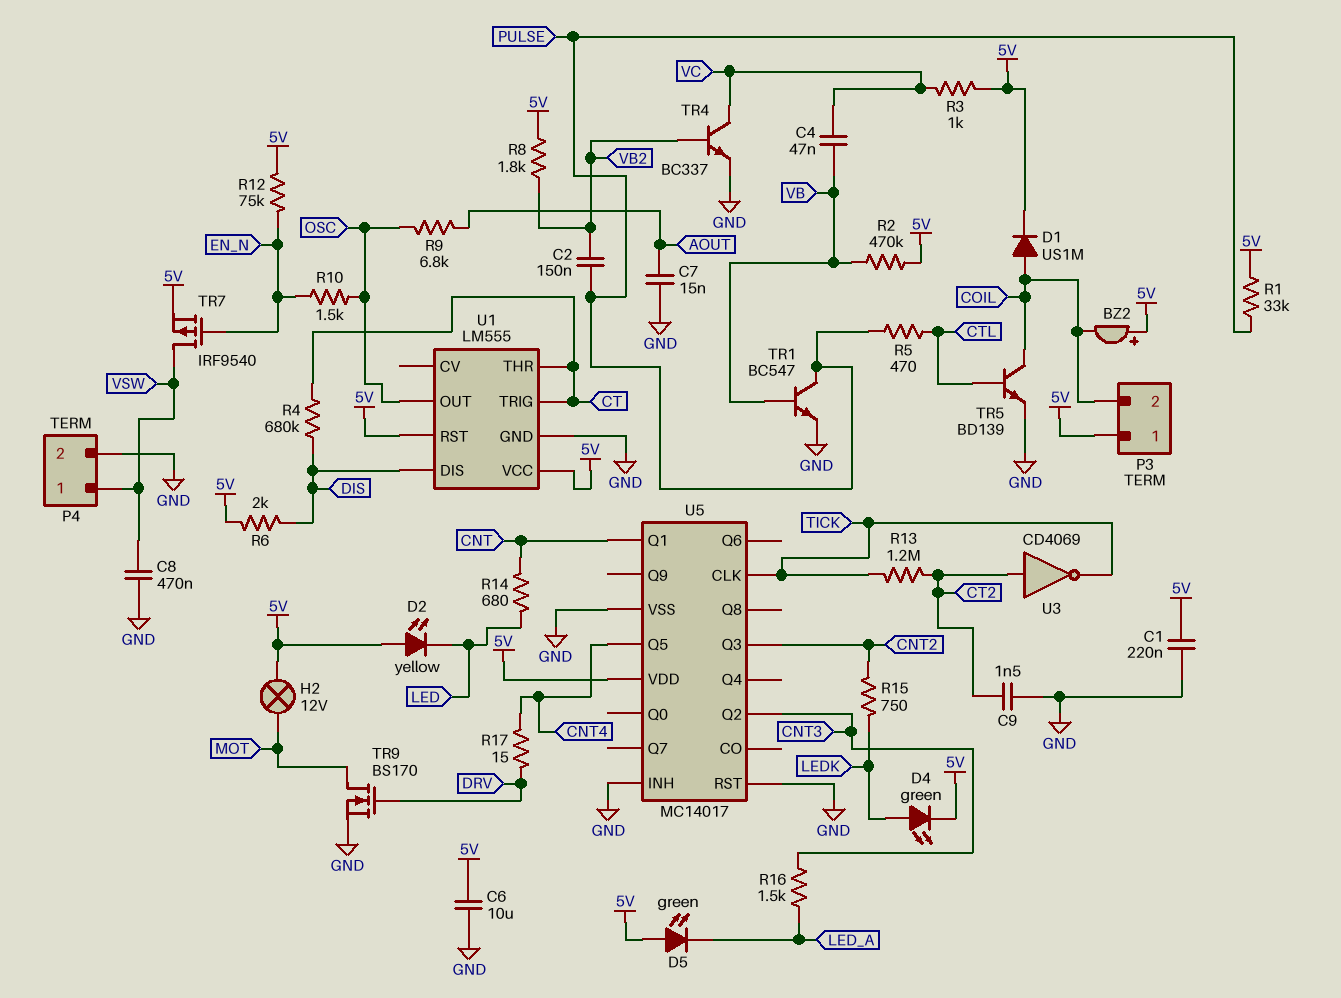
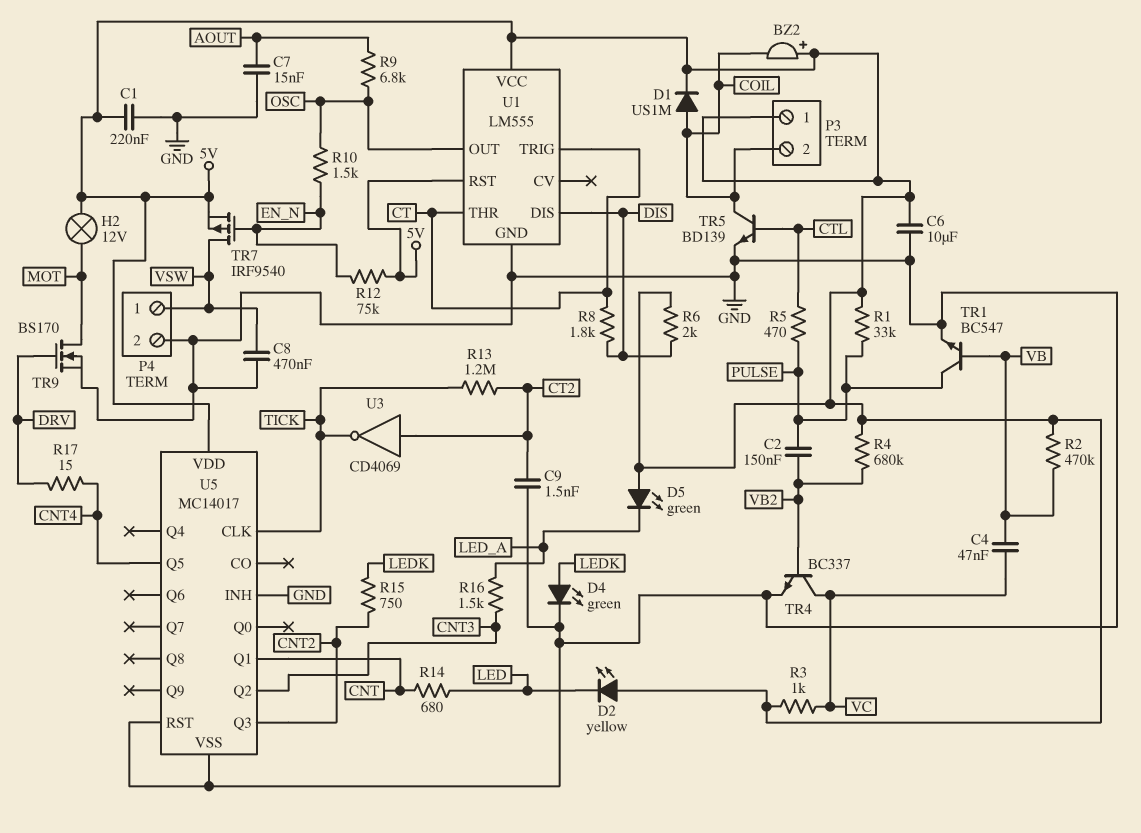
D4: LED green (A LEDK, K 5V) -> LED green (A LEDK, K GND)
R4: 680k (CT, DIS) -> 680k (5V, VB2)
R8: 1.8k (5V, VB2) -> 1.8k (CT, DIS)

